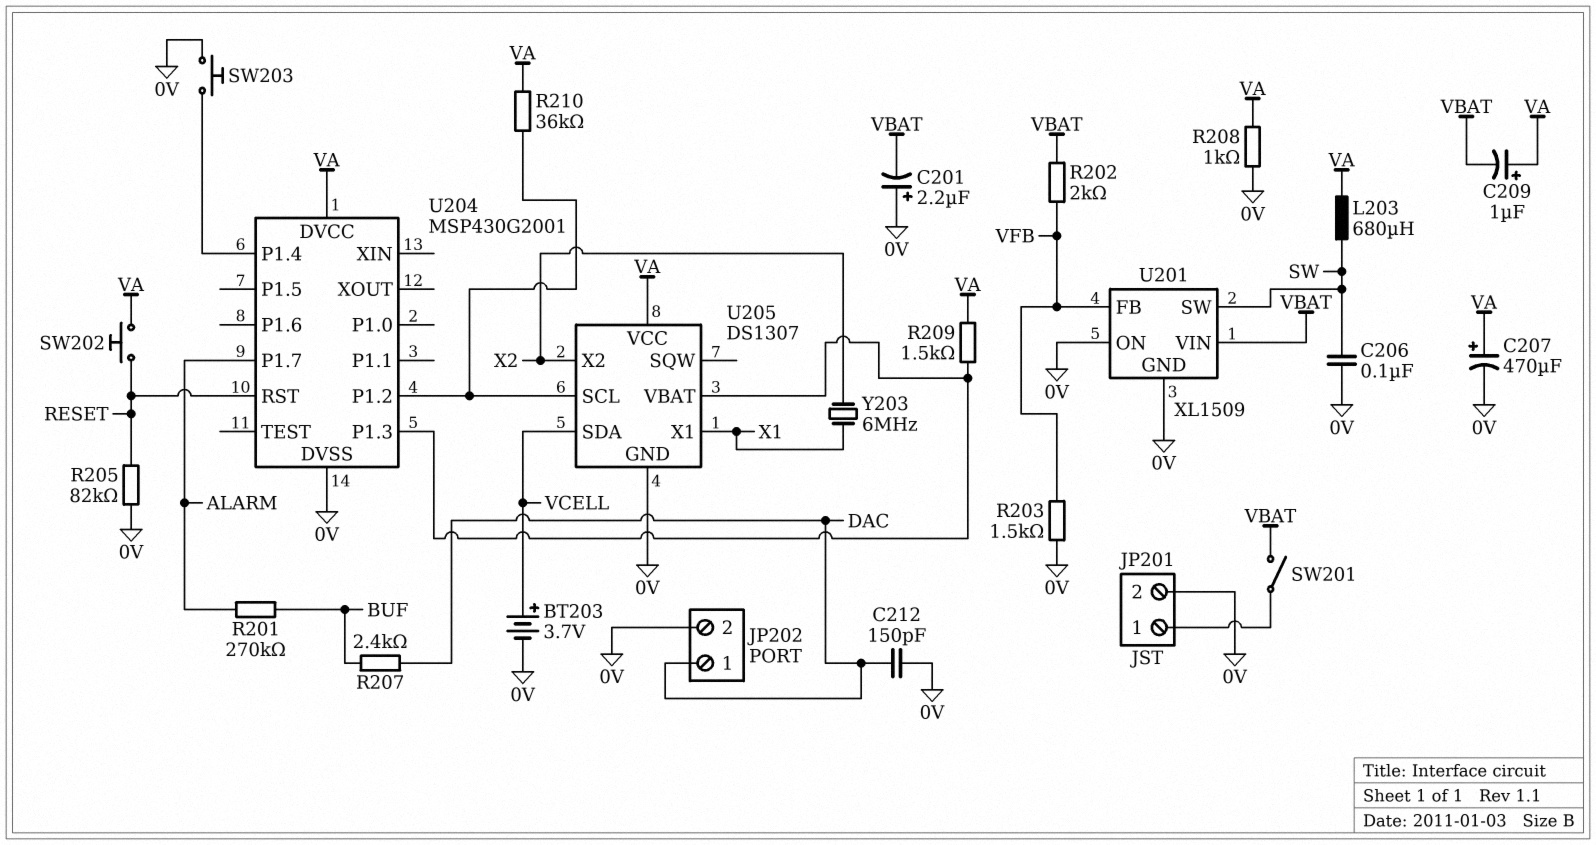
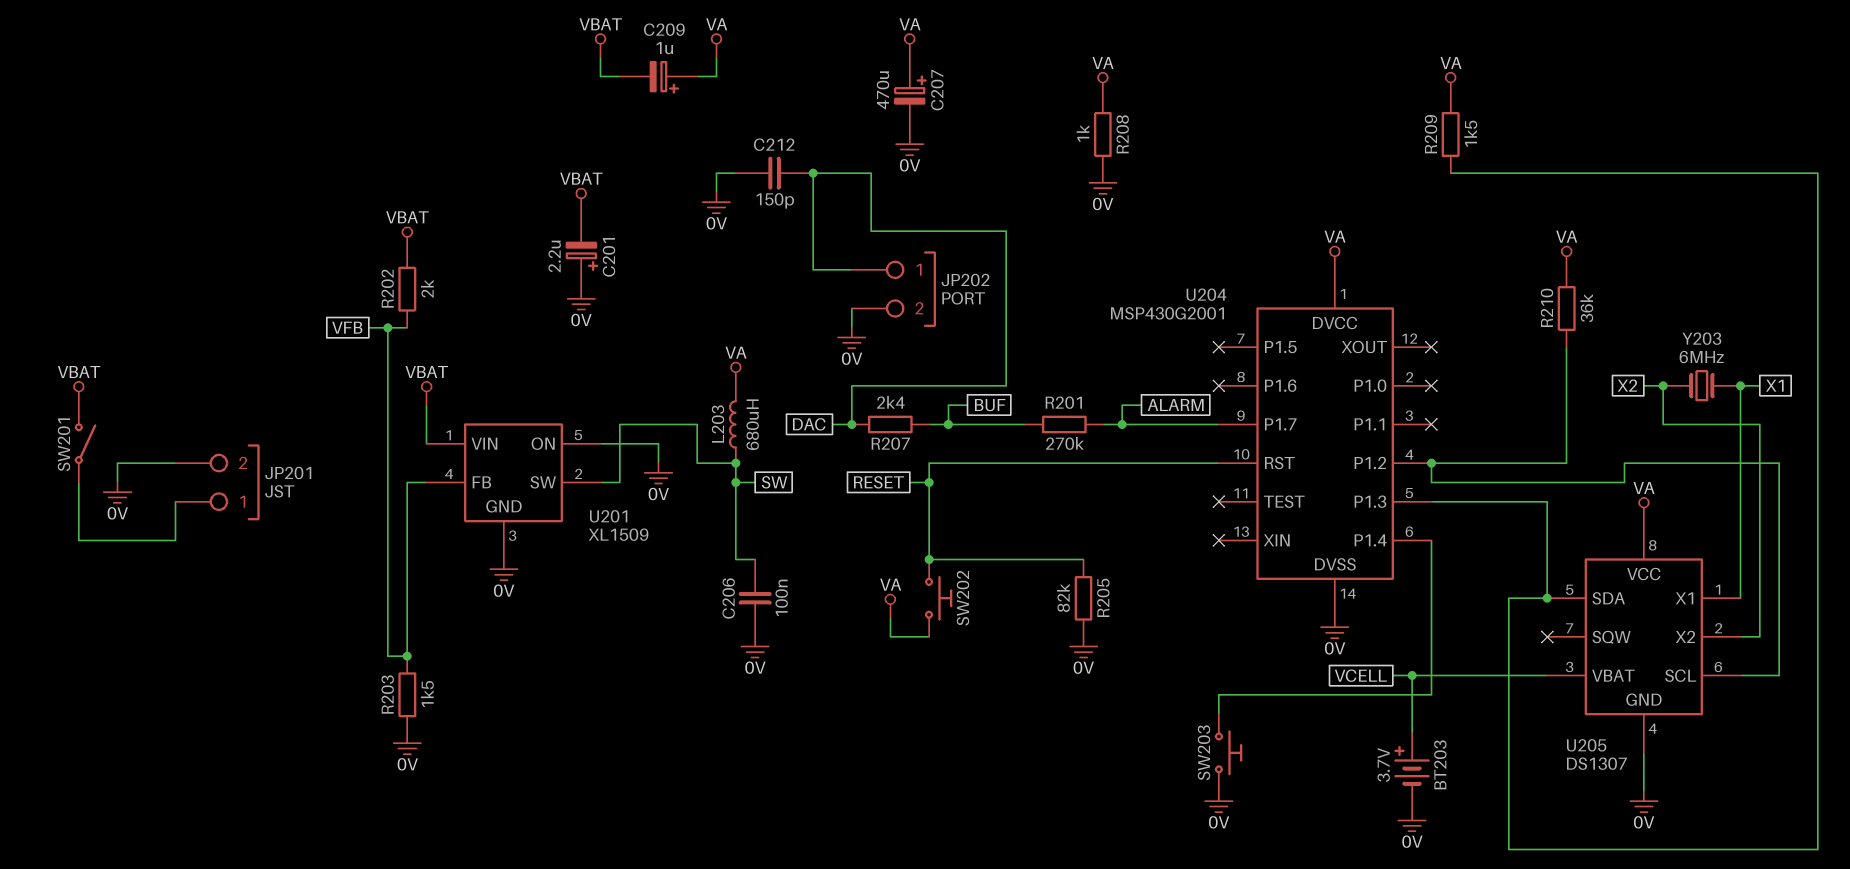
U205 pin SDA: VCELL -> U204/P1.3
U205 pin VBAT: U204/P1.3 -> VCELL

